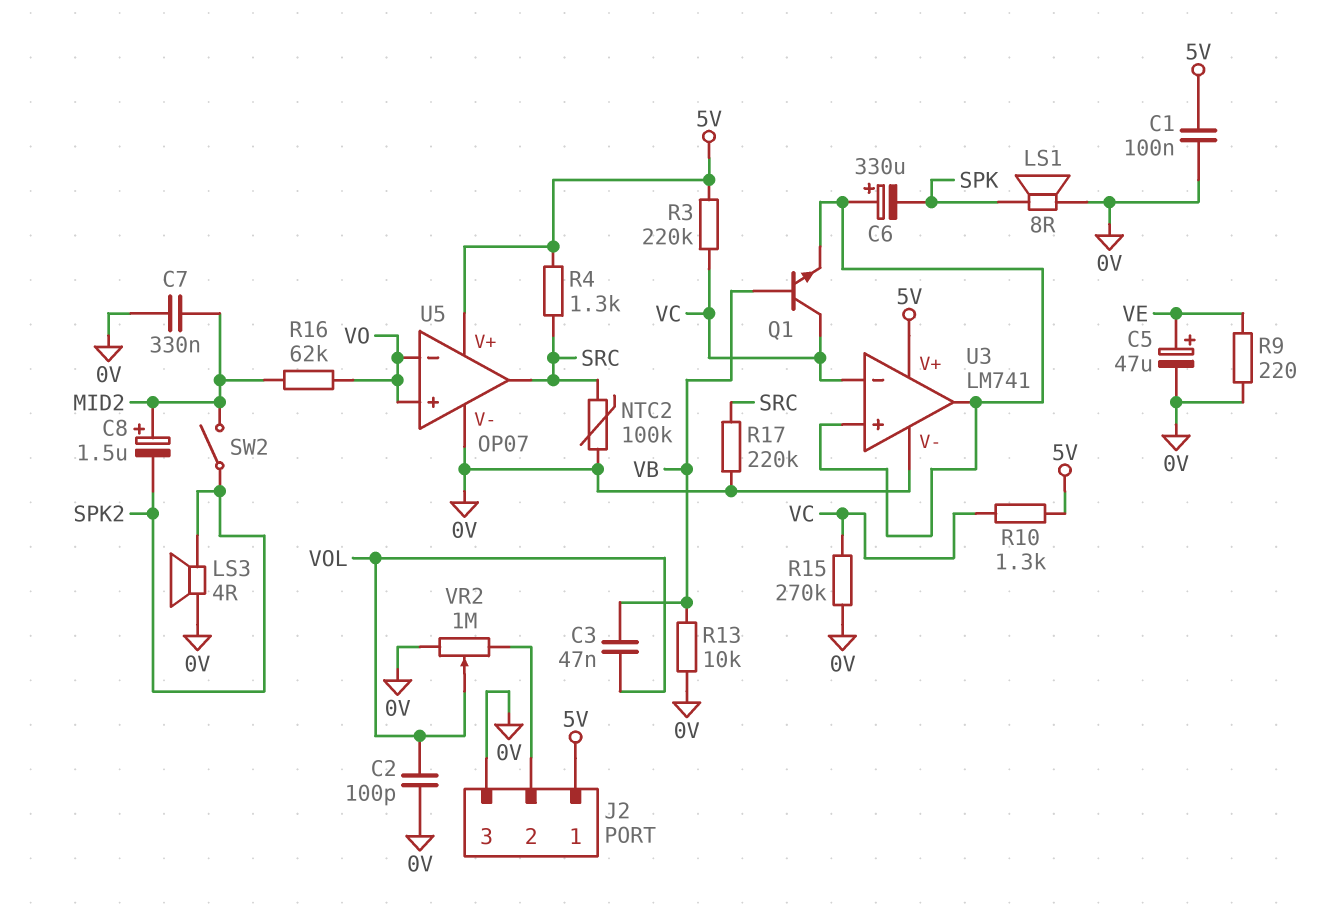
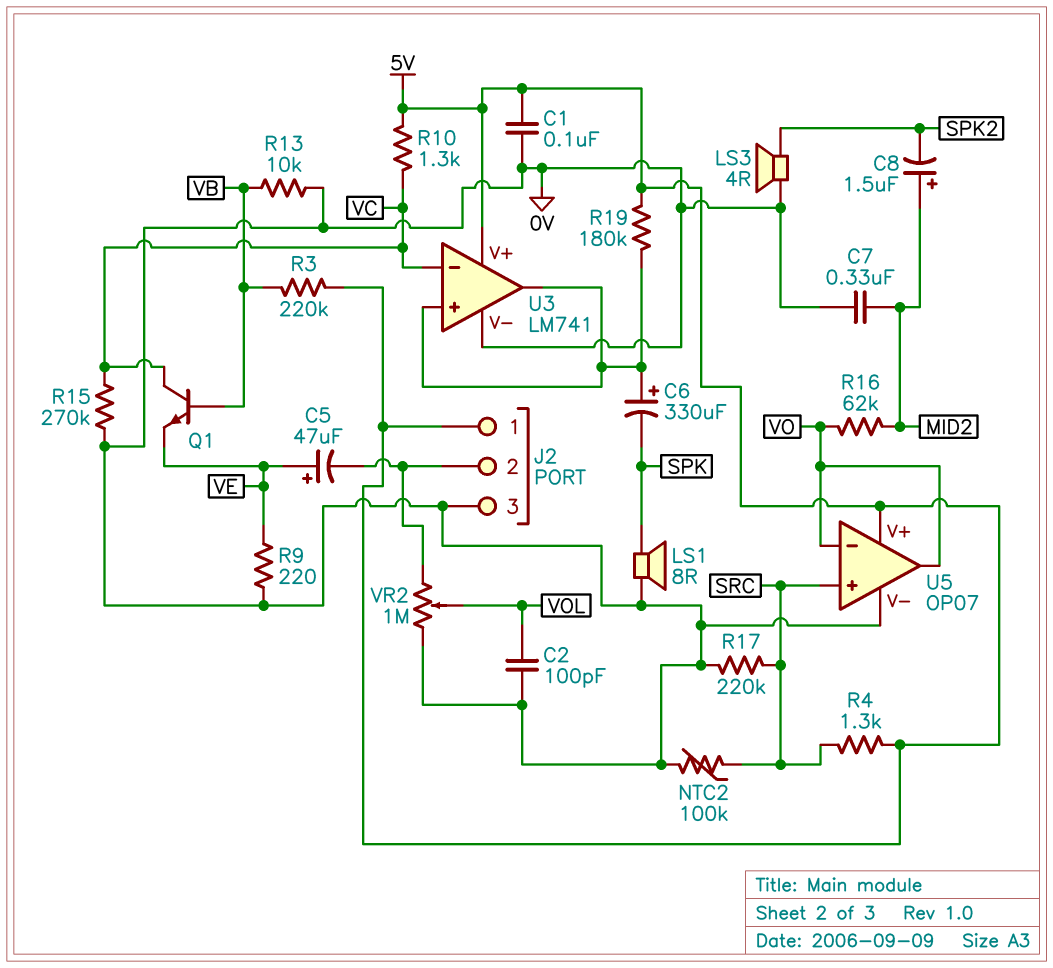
C3: 47nF (VB, VOL) -> none
C5: 47uF (plus VE, minus 0V) -> 47uF (plus VE, minus J2/2)
Q1: NPN (B VB, C VC, E U3/in+) -> NPN (B VB, C VC, E VE)
R3: 220k (5V, VC) -> 220k (5V, VB)
R19: none -> 180k (5V, U3/in+)
SW2: switch (MID2, SPK2) -> none
U5 pin in+: VO -> SRC
U5 pin out: SRC -> VO

